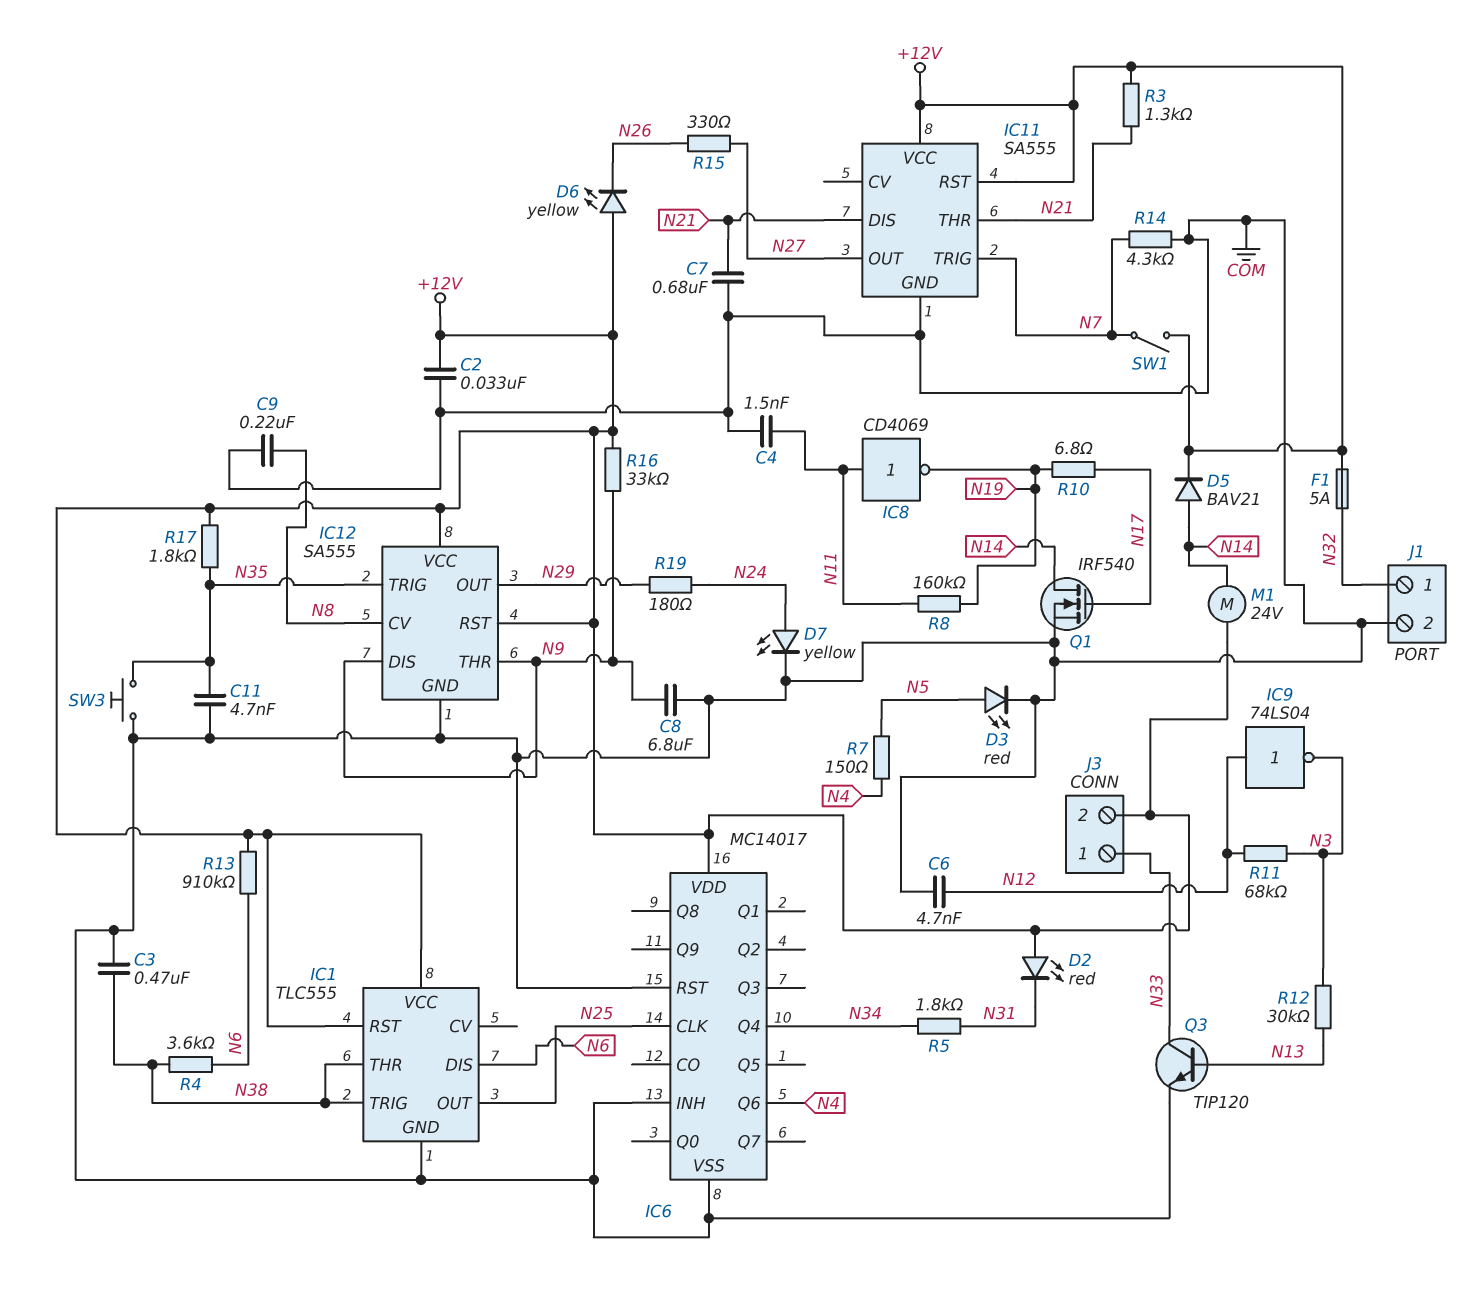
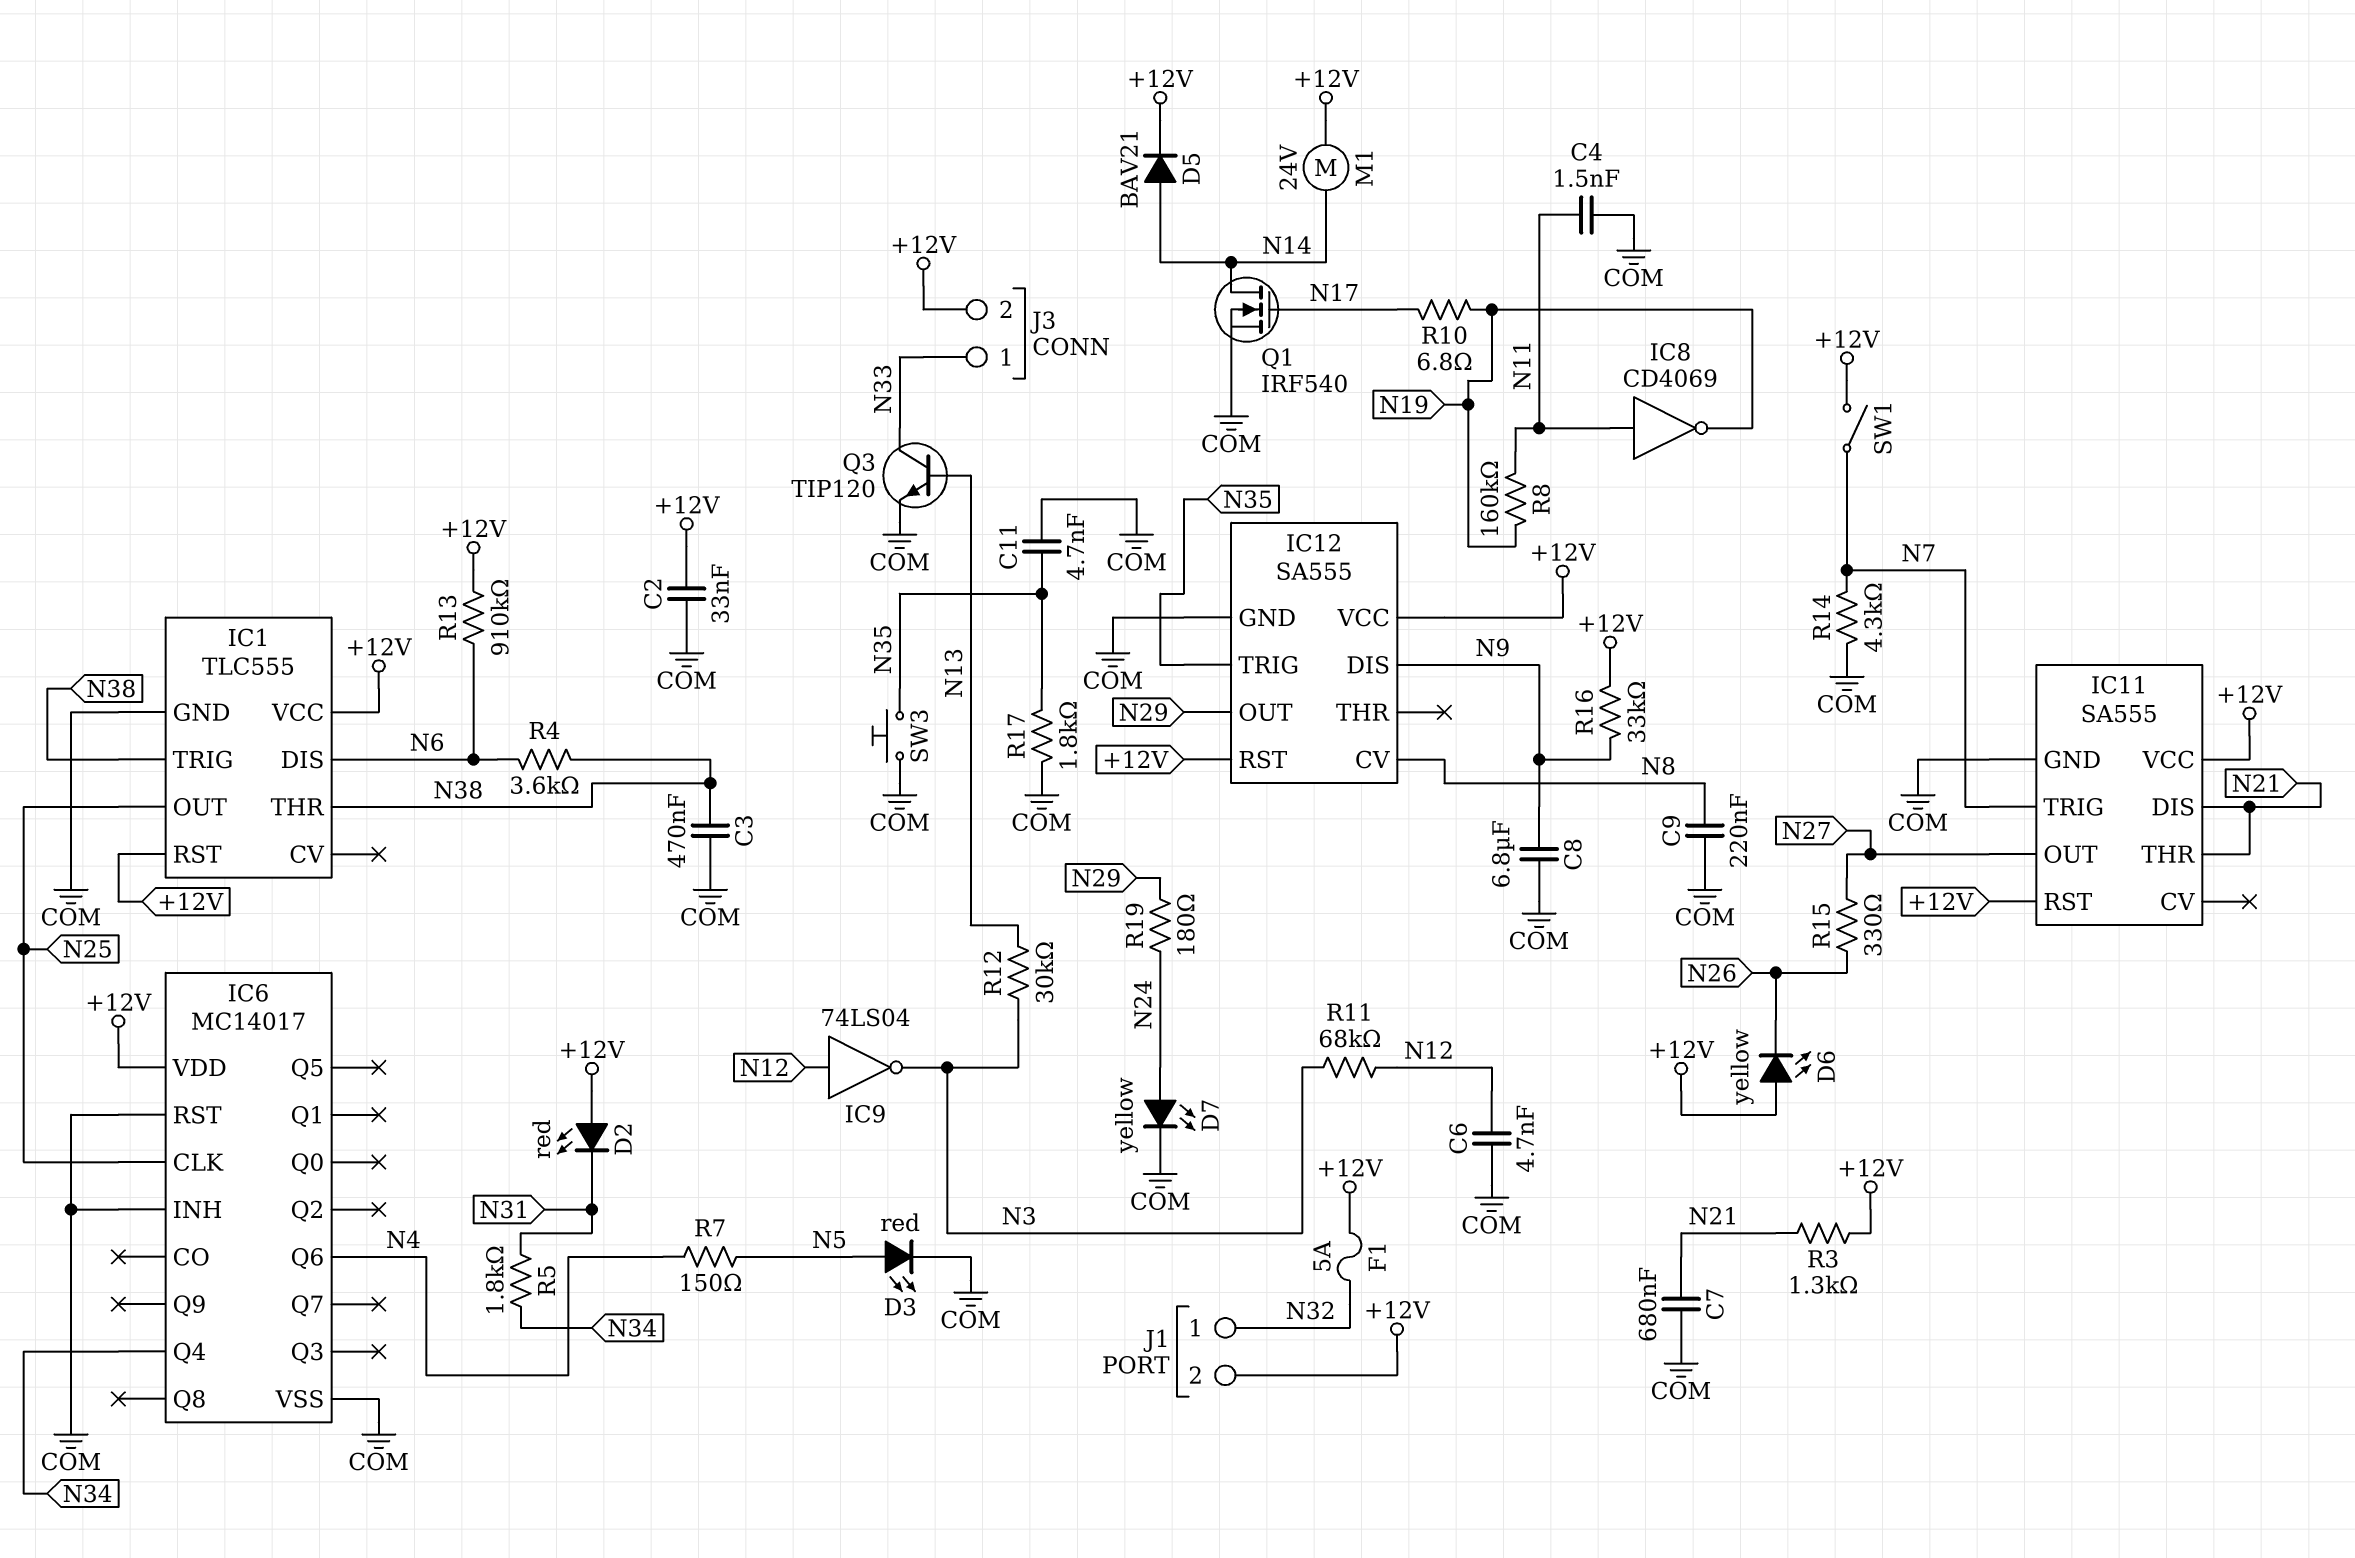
IC12 pin THR: N9 -> none
J1 pin 2: COM -> +12V
R17: 1.8k (+12V, N35) -> 1.8k (COM, N35)

